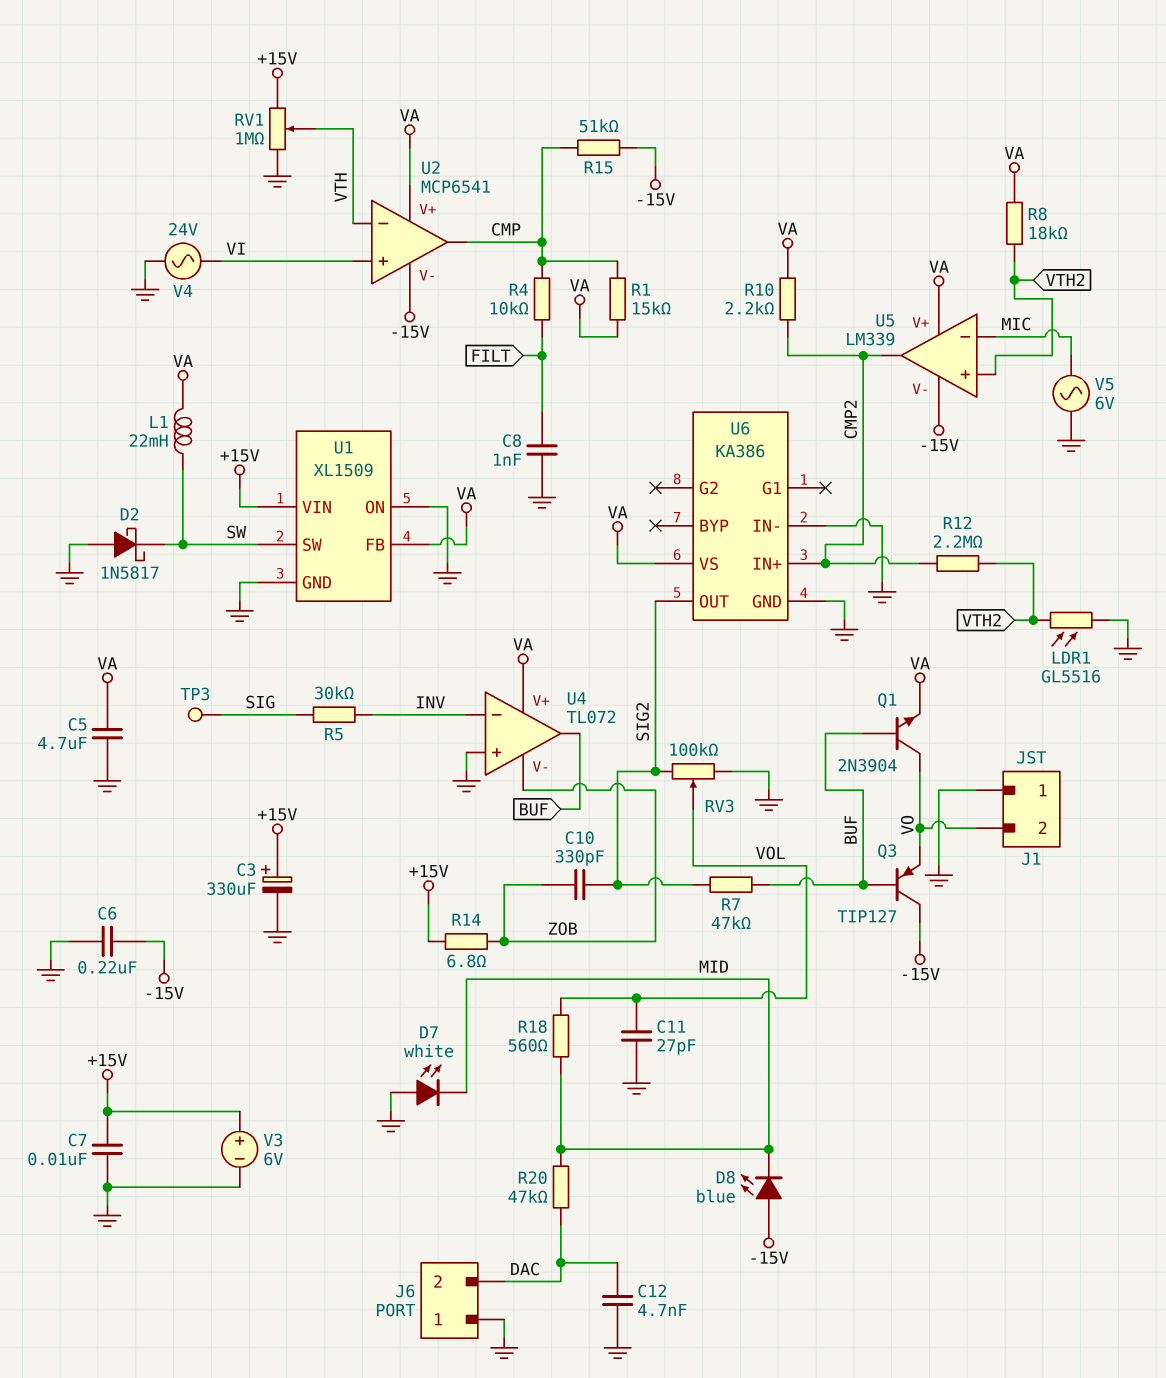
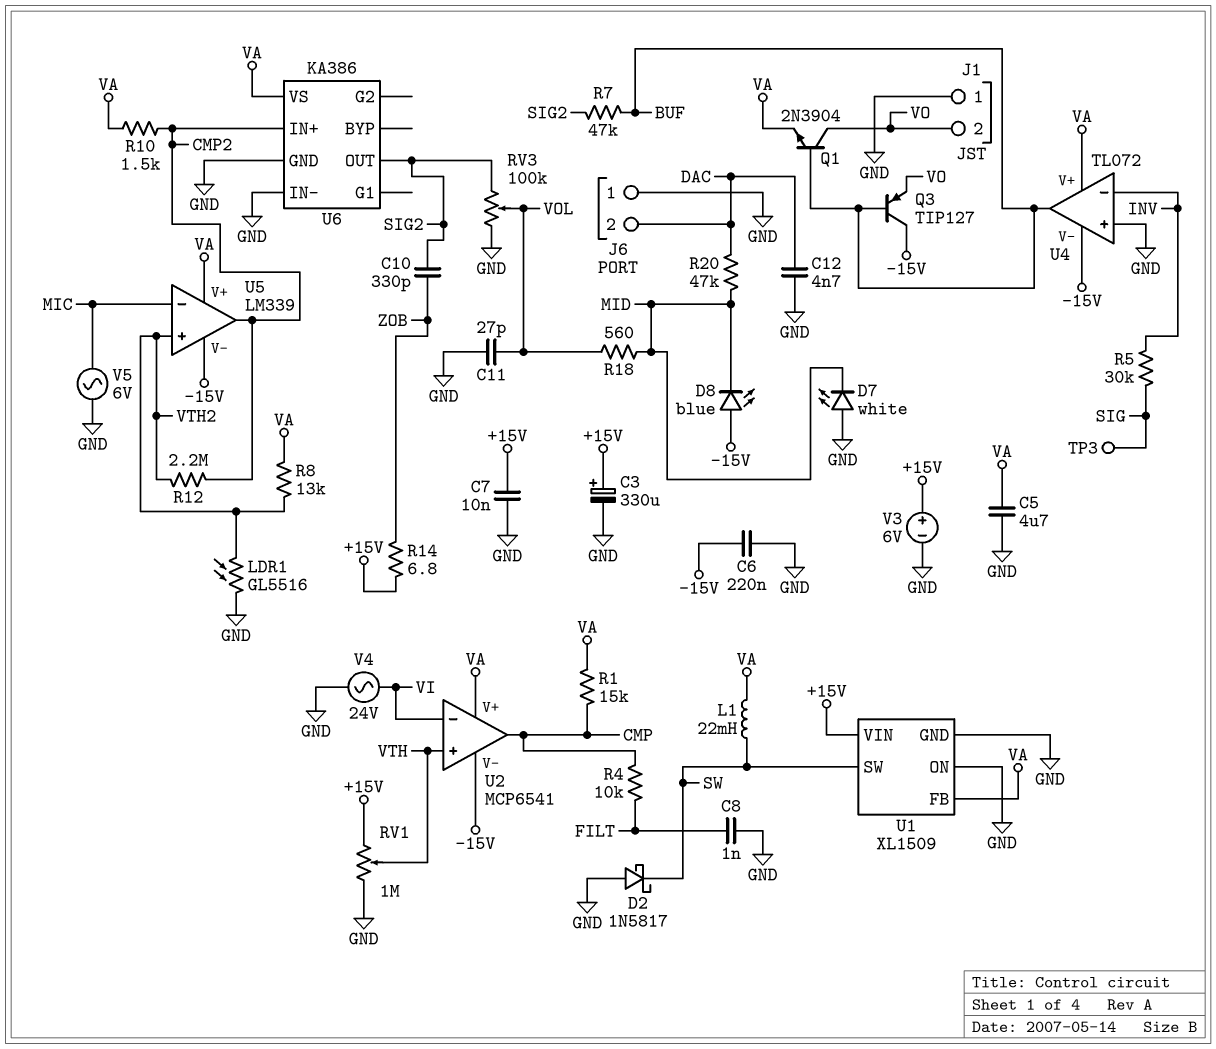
R8: 18k (VA, VTH2) -> 13k (VA, VTH2)
R10: 2.2k (CMP2, VA) -> 1.5k (CMP2, VA)
R15: 51k (-15V, CMP) -> none
U2 pin in+: VI -> VTH
U2 pin in-: VTH -> VI
U4 pin V-: ZOB -> -15V

